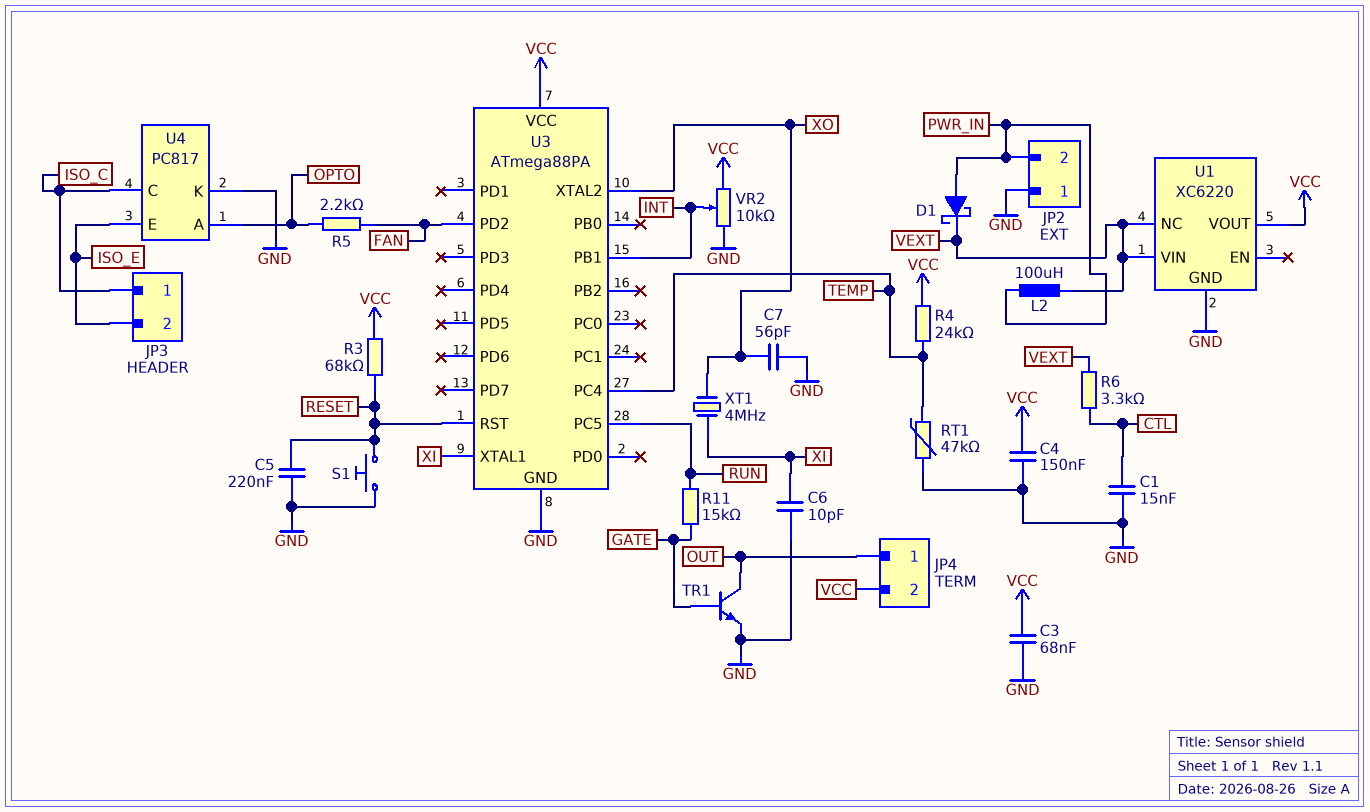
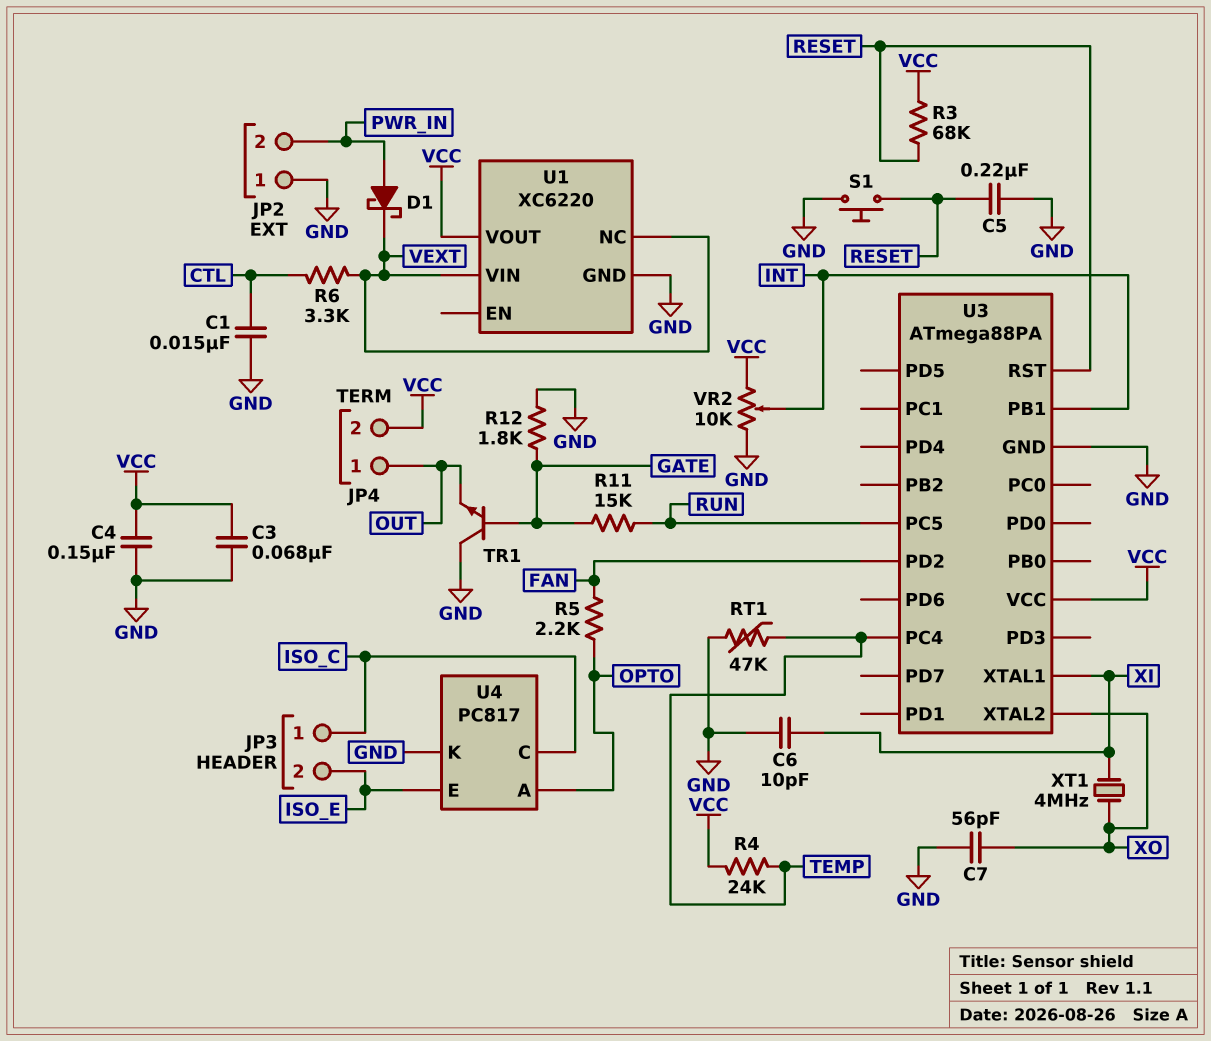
L2: 100uH (PWR_IN, VEXT) -> none
R12: none -> 1.8k (GATE, GND)
TR1: NPN (B GATE, C OUT, E GND) -> NPN (B GATE, C GND, E OUT)

